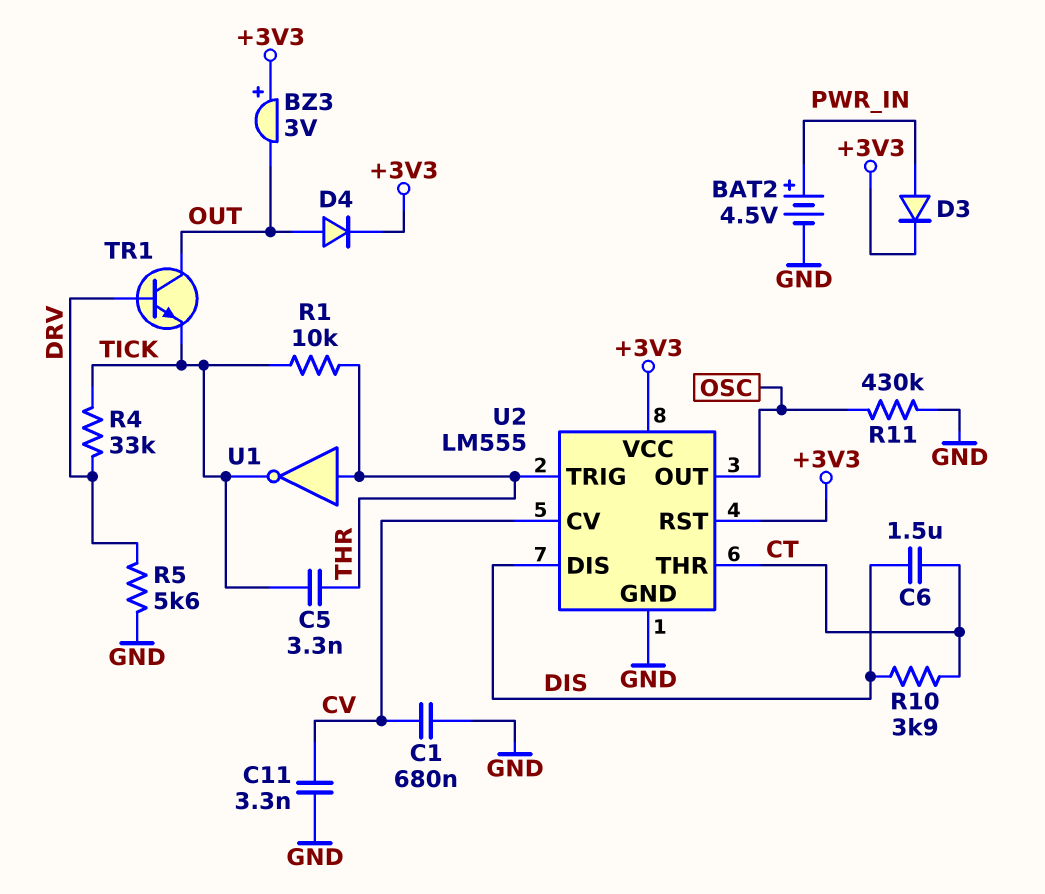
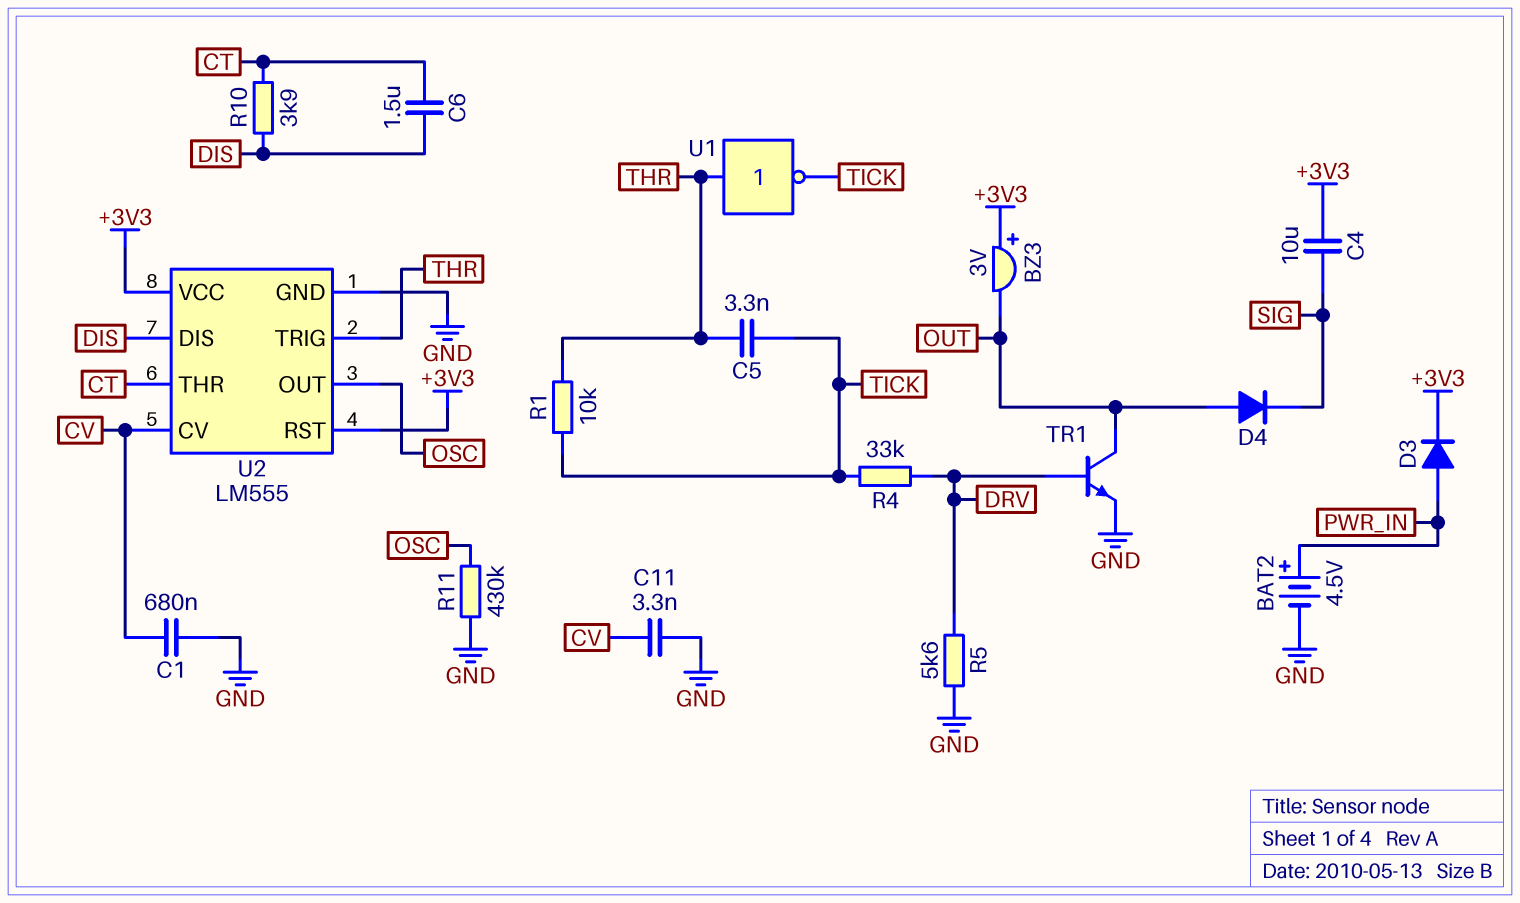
C4: none -> 10uF (+3V3, SIG)
D4: diode (A OUT, K +3V3) -> diode (A OUT, K SIG)
TR1: NPN (B DRV, C OUT, E TICK) -> NPN (B DRV, C OUT, E GND)

